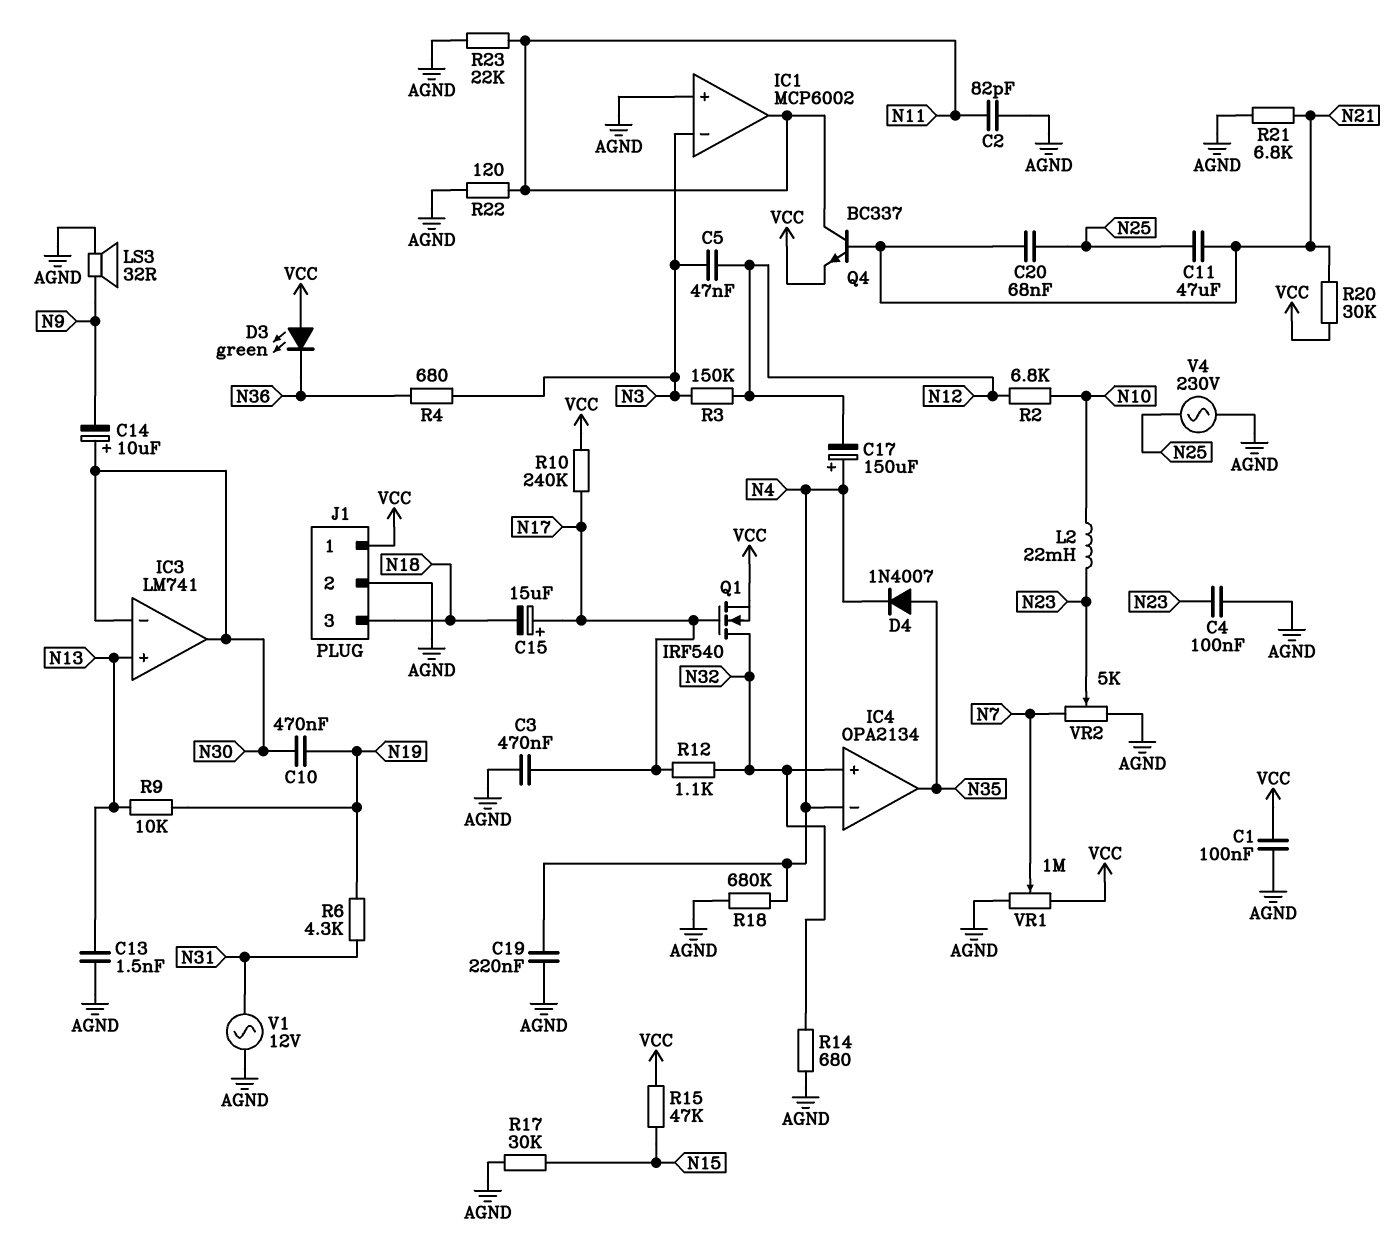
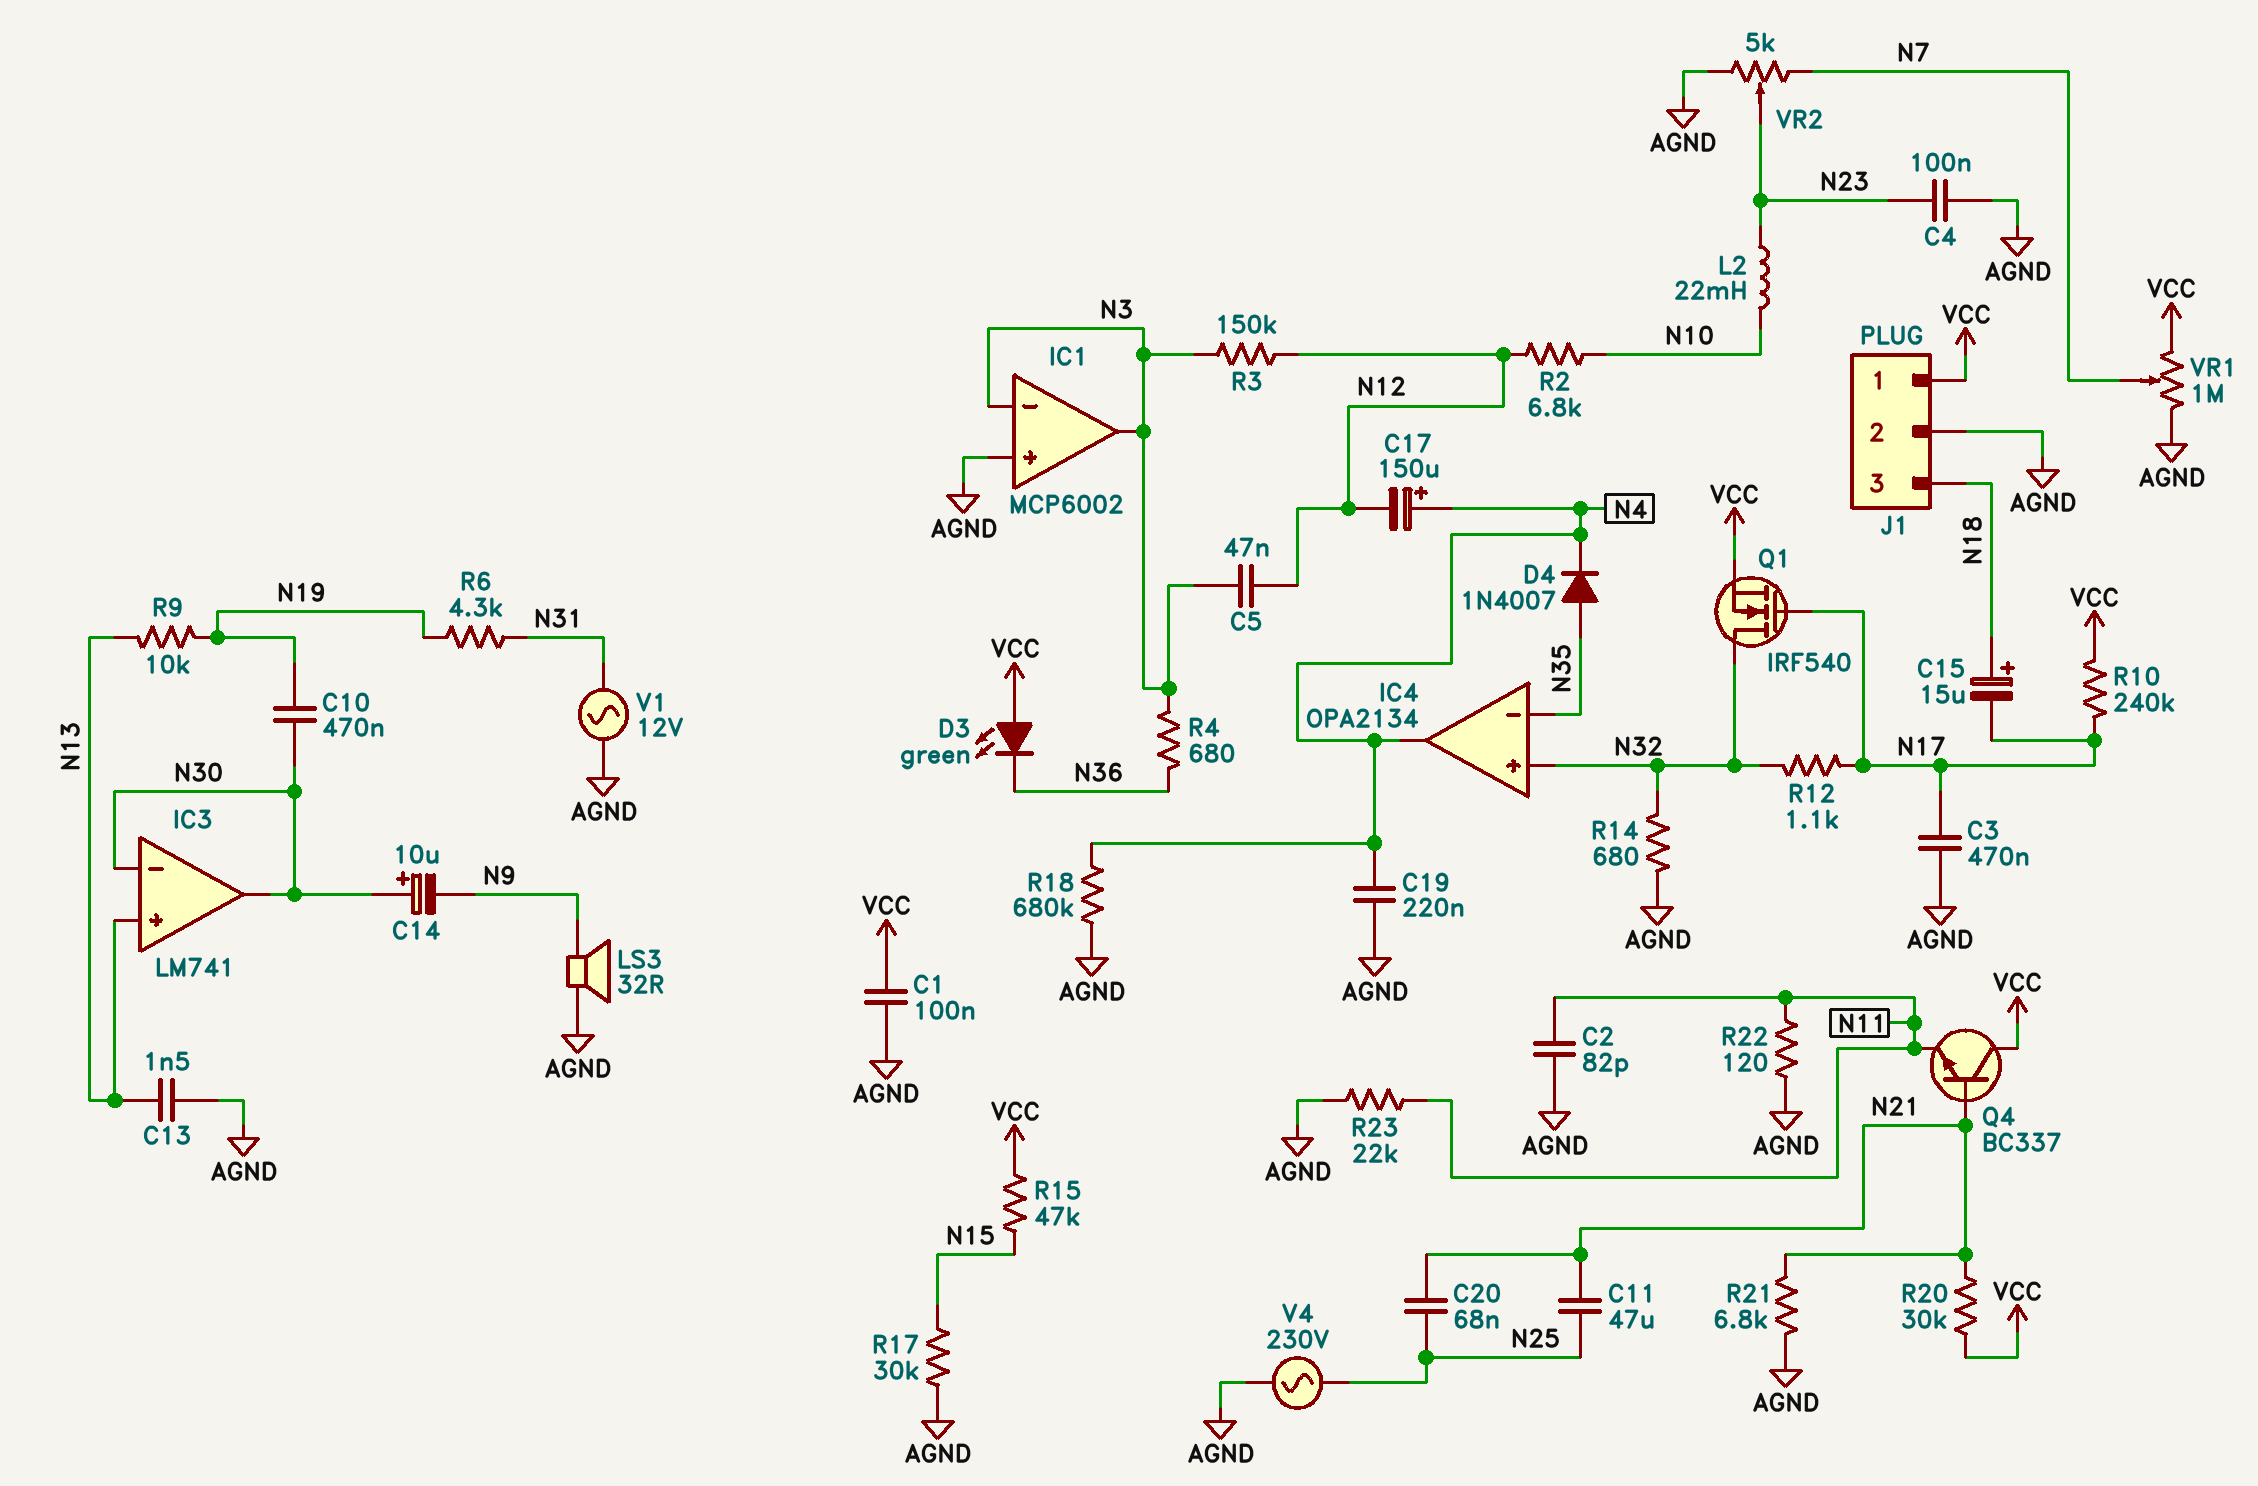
C15: 15uF (plus N17, minus N18) -> 15uF (plus N18, minus N17)
IC1 pin out: N11 -> N3
IC4 pin in-: N4 -> N35
IC4 pin out: N35 -> N4
Q4: NPN BC337 (B N21, C N11, E VCC) -> NPN BC337 (B N21, C VCC, E N11)

